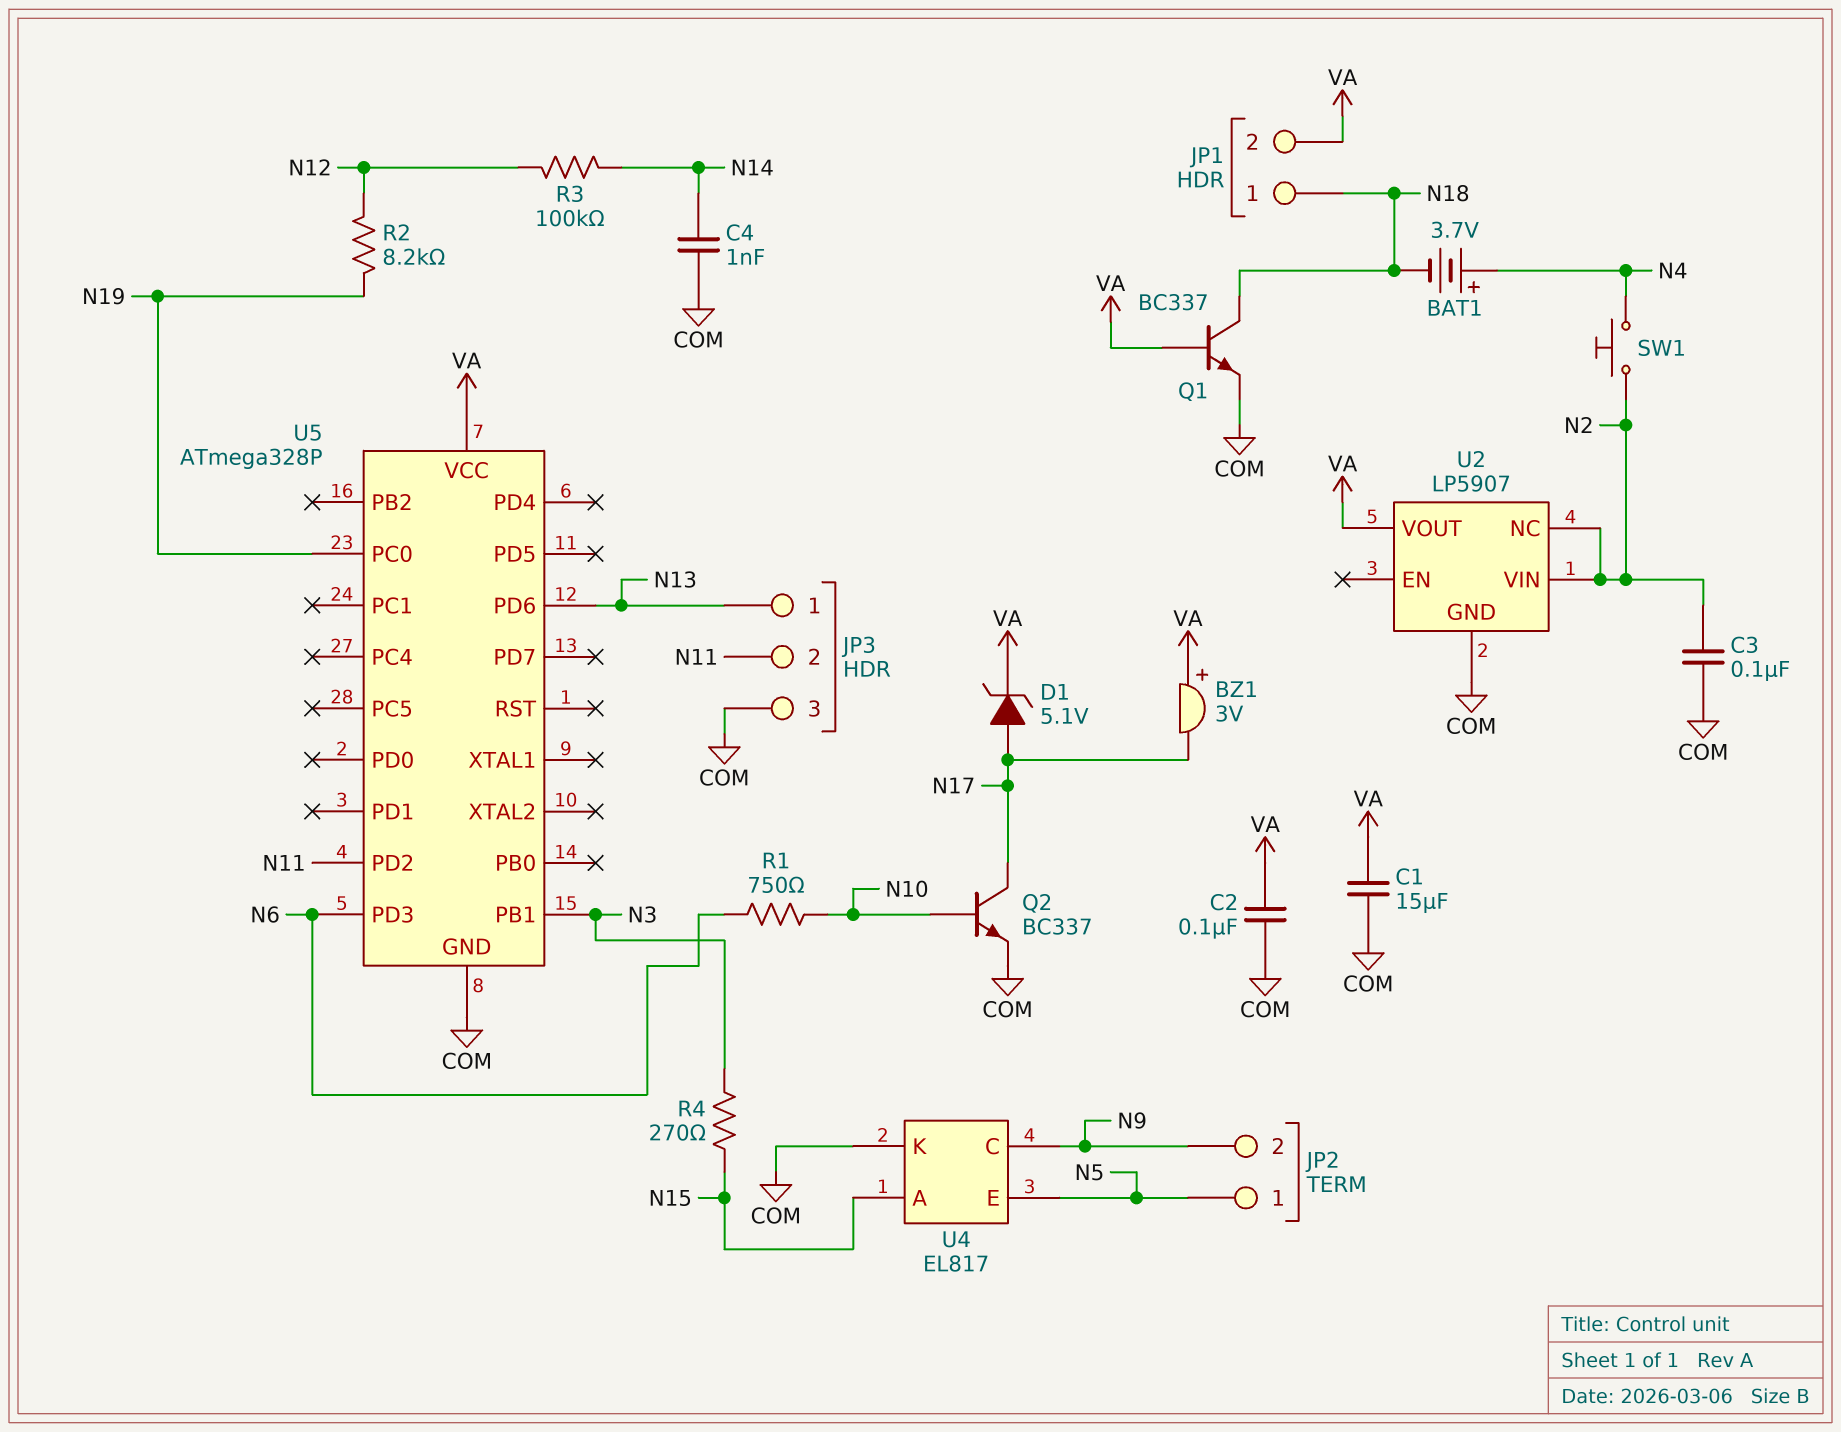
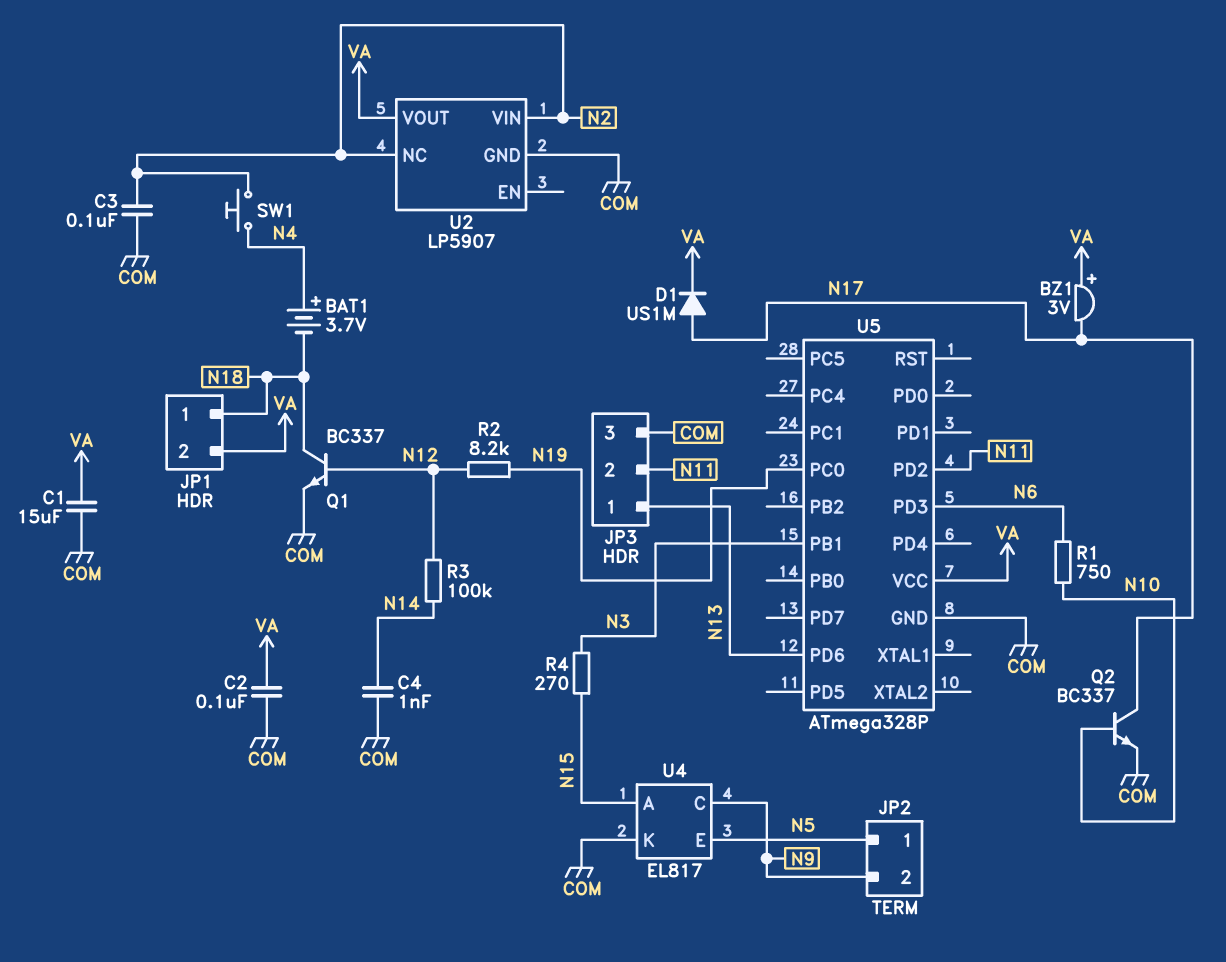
D1: zener 5.1V (A N17, K VA) -> diode US1M (A N17, K VA)
Q1: NPN BC337 (B VA, C N18, E COM) -> NPN BC337 (B N12, C N18, E COM)

